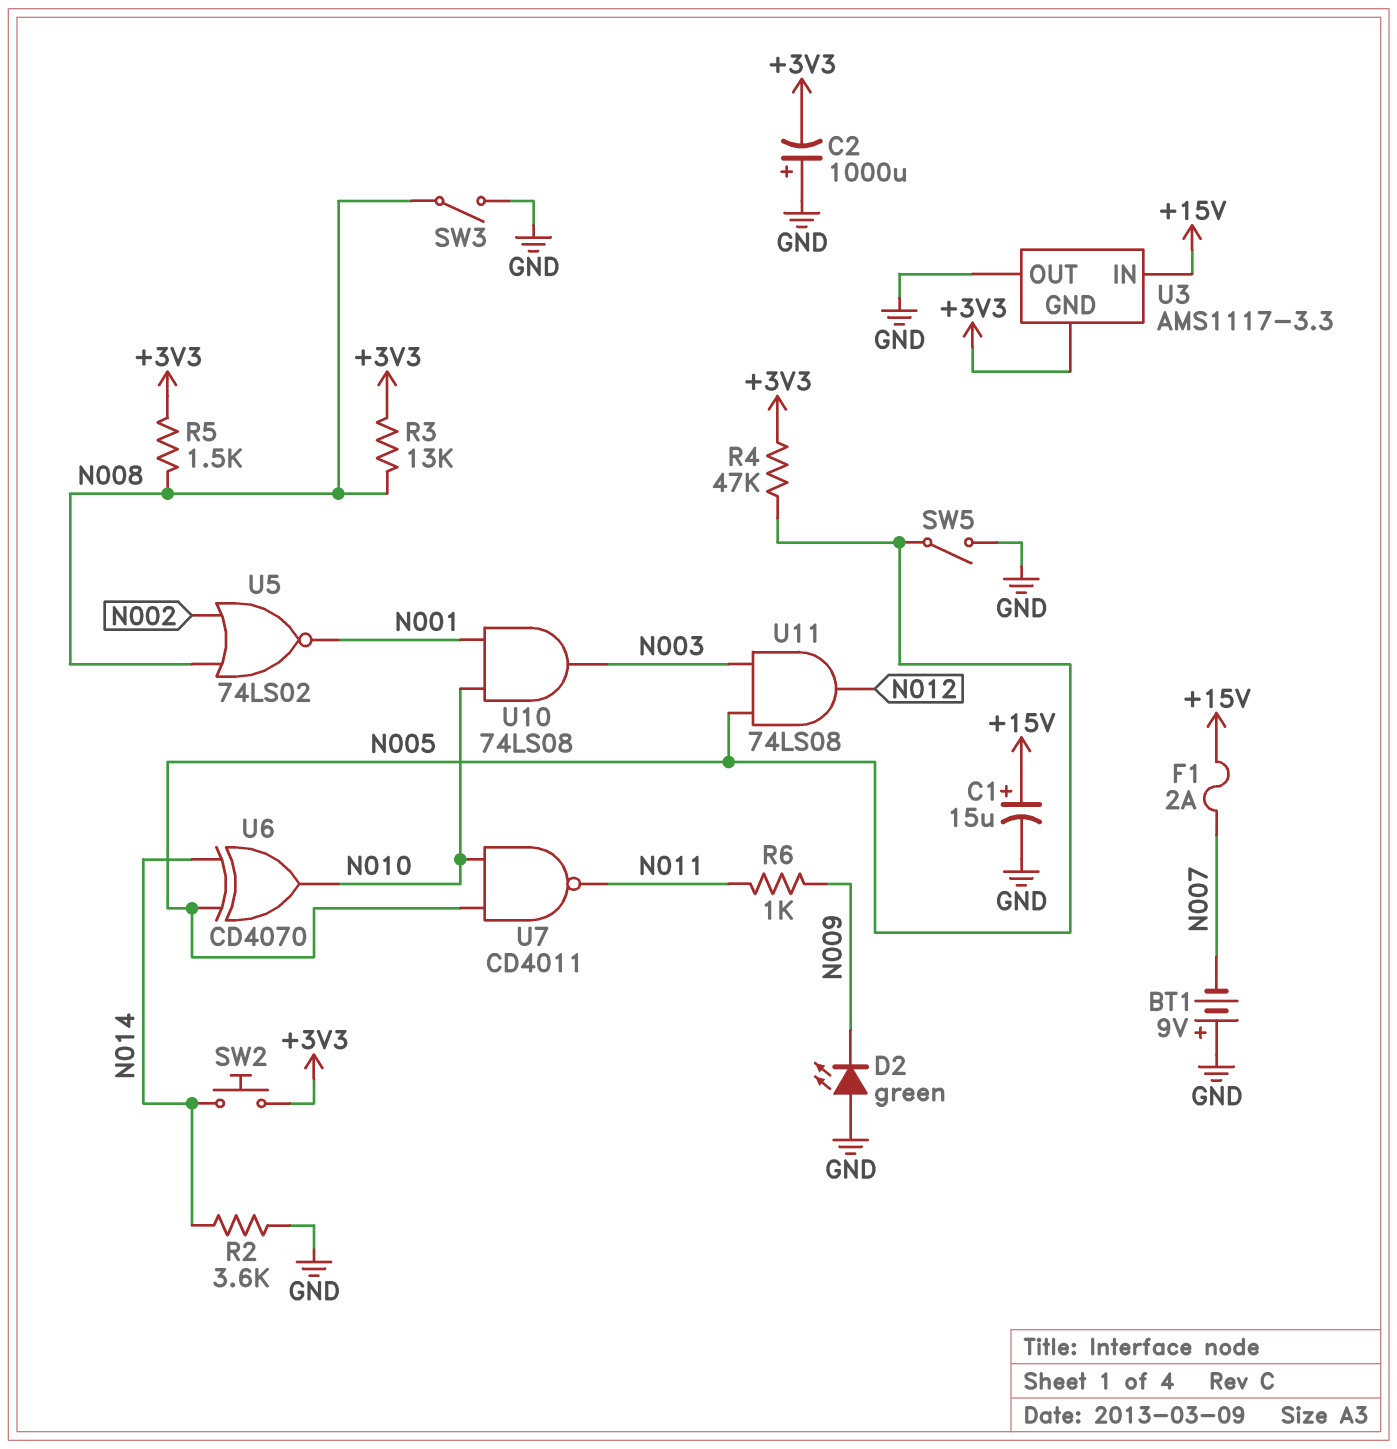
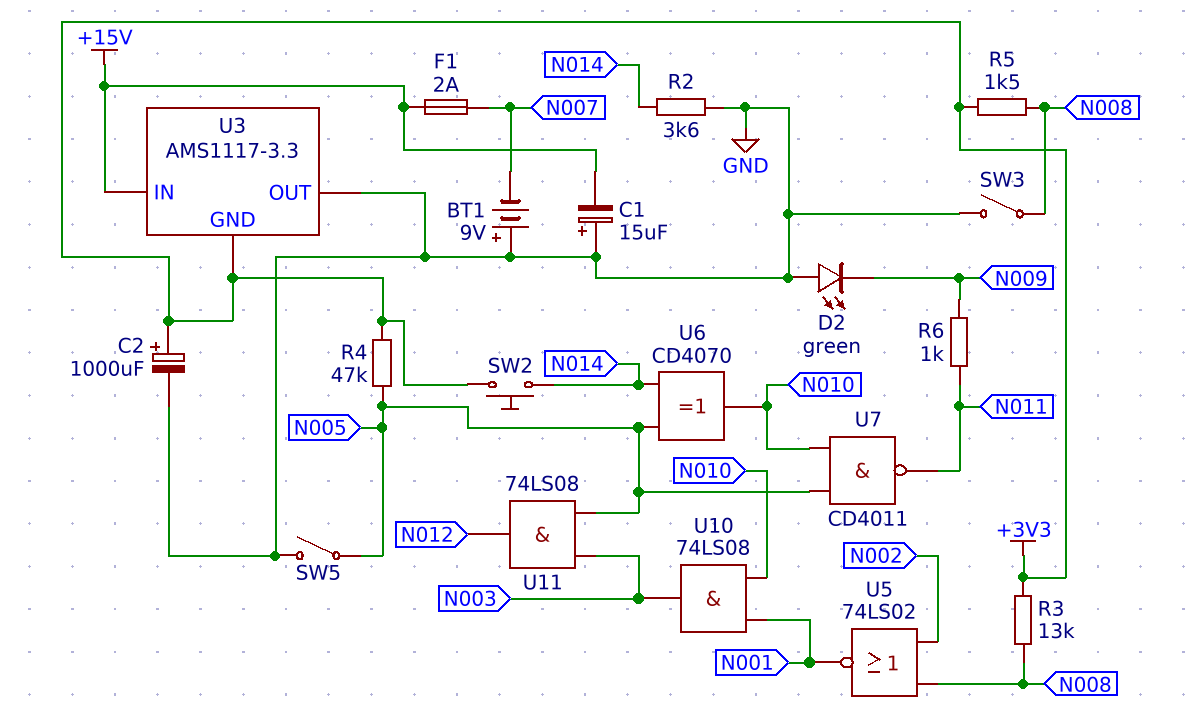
C1: 15uF (plus +15V, minus GND) -> 15uF (plus GND, minus +15V)
C2: 1000uF (plus GND, minus +3V3) -> 1000uF (plus +3V3, minus GND)

